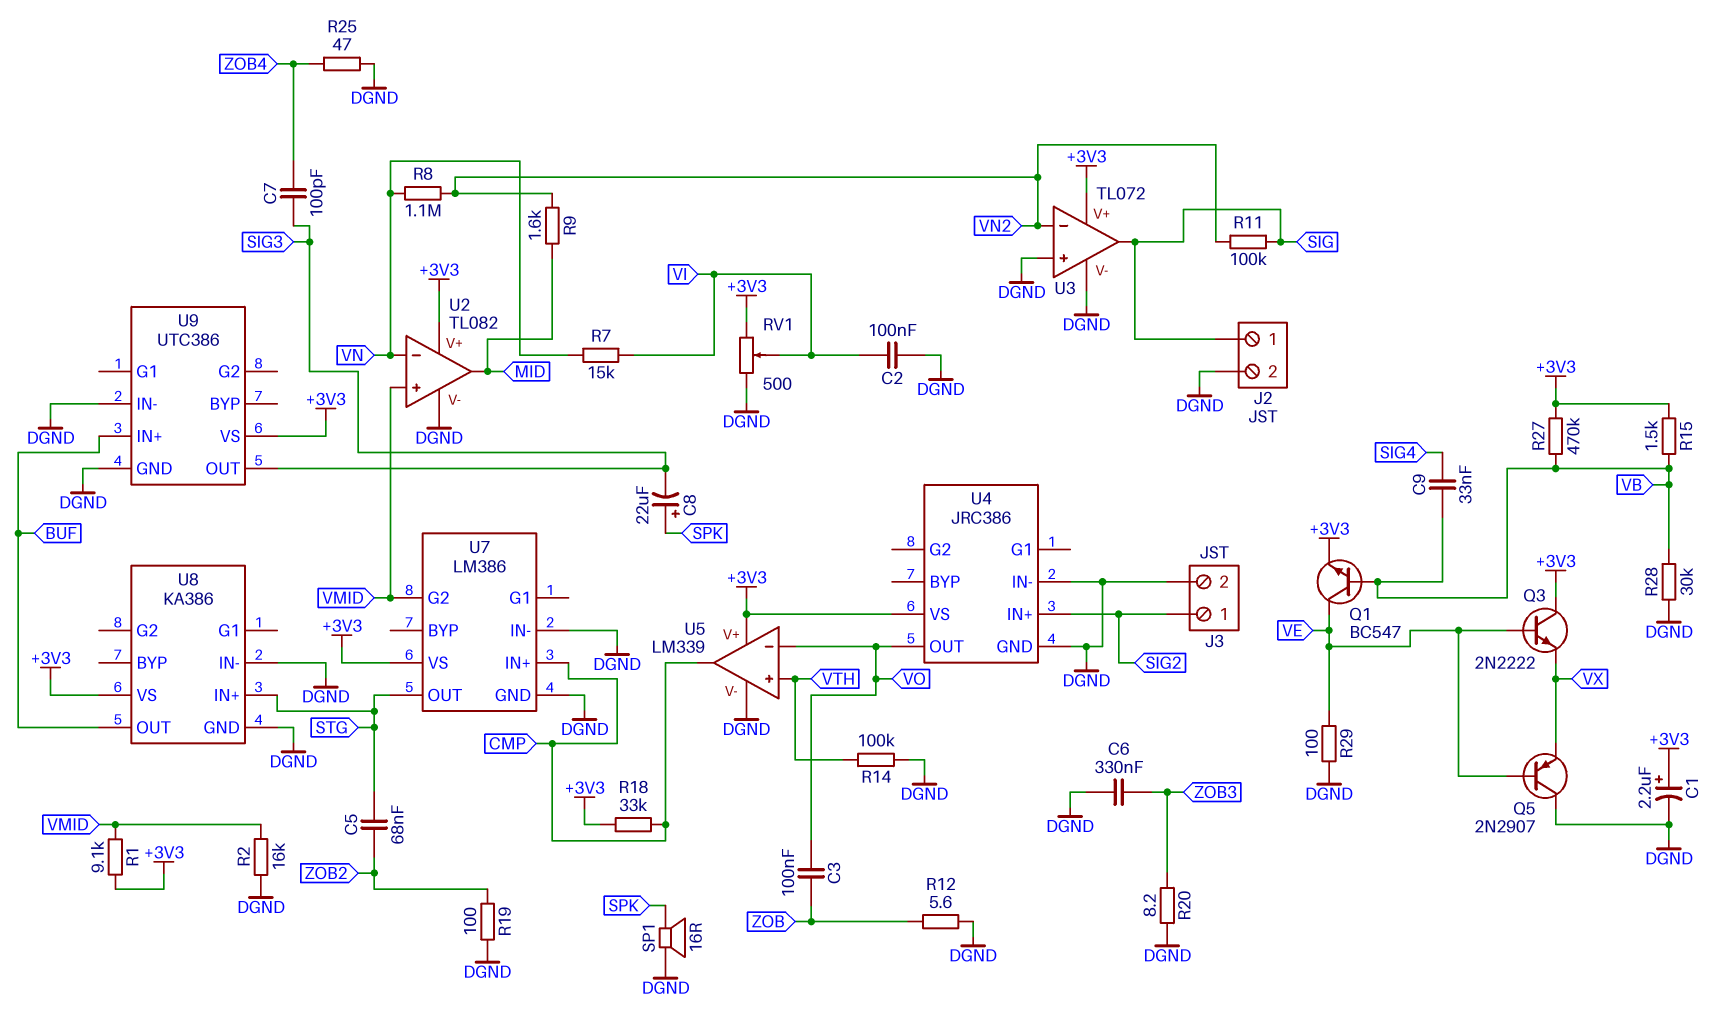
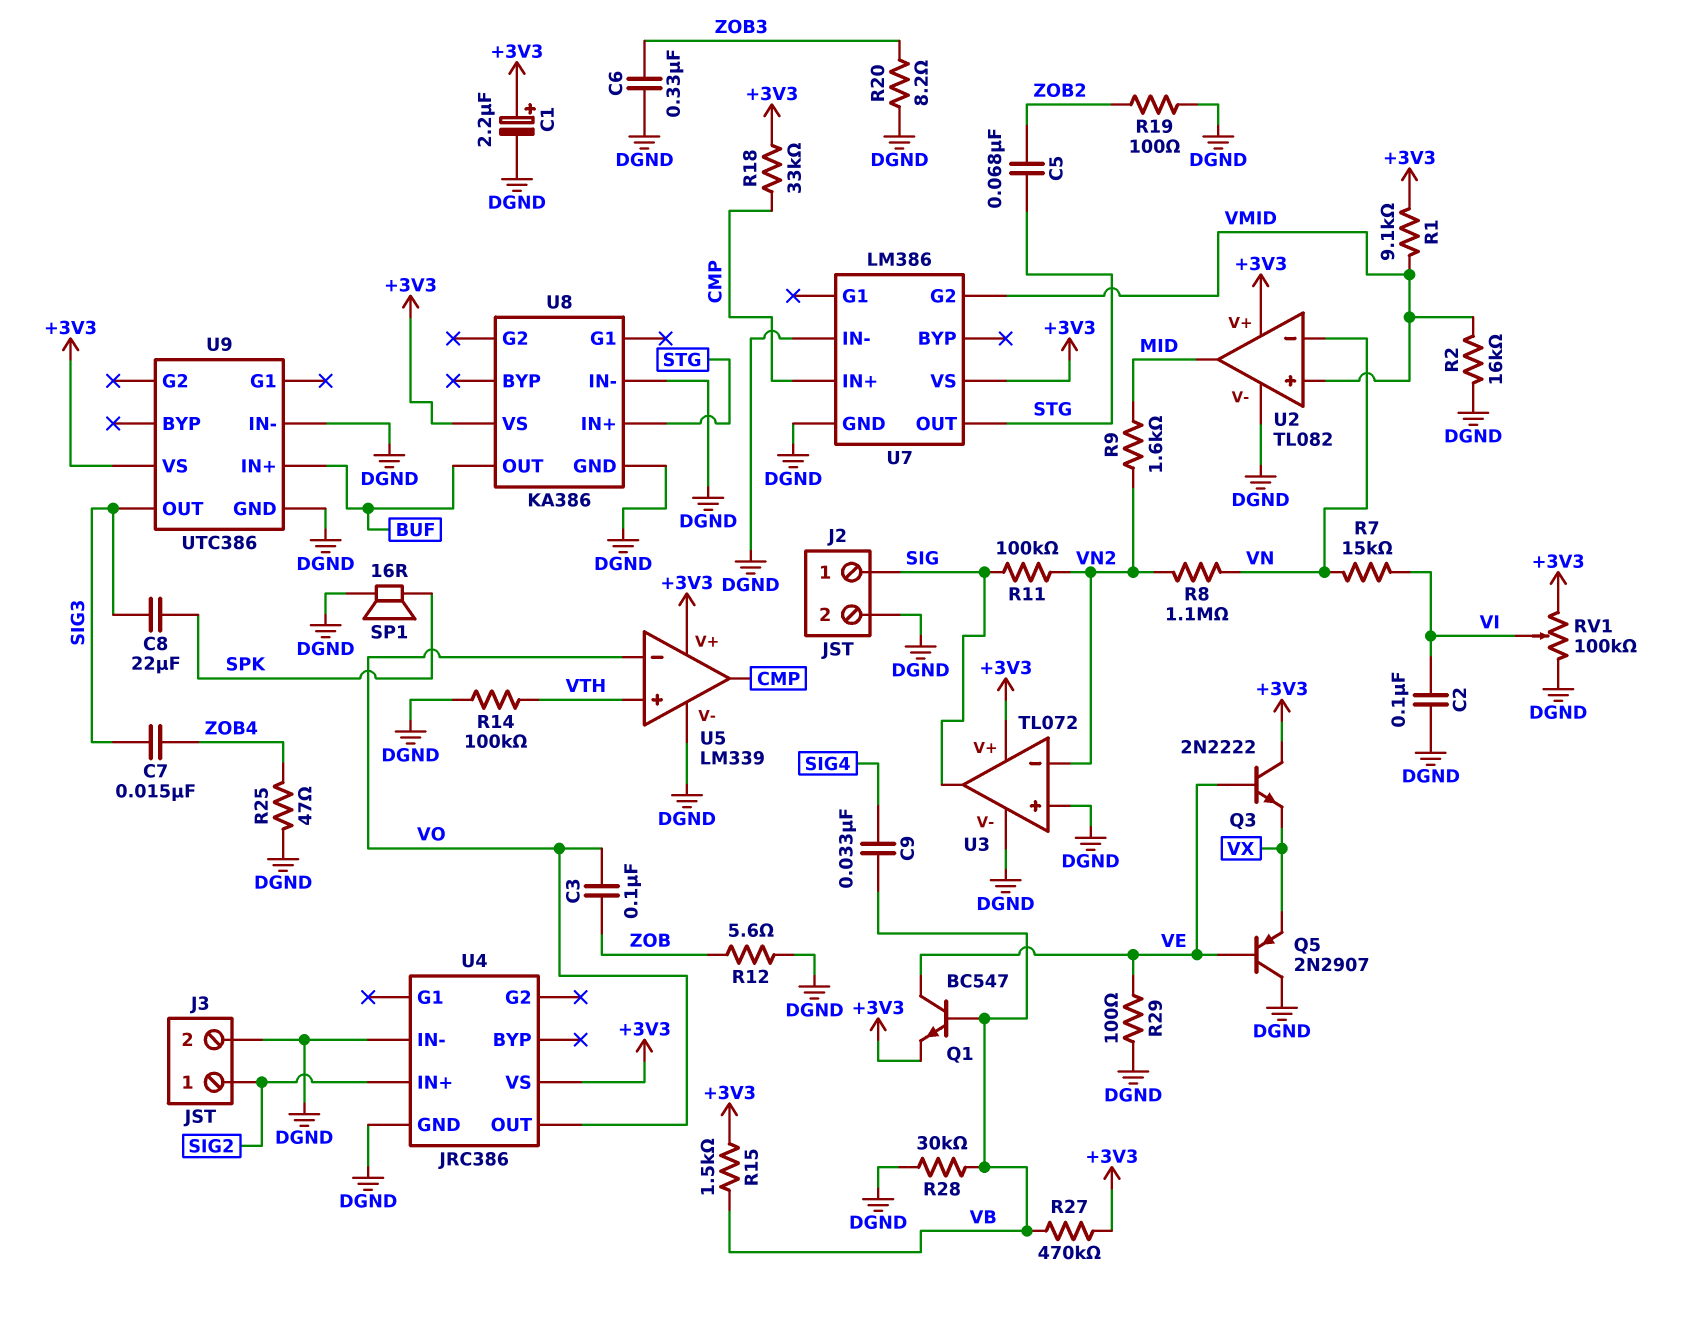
C7: 100pF (SIG3, ZOB4) -> 15nF (SIG3, ZOB4)
C8: 22uF (plus SPK, minus SIG3) -> 22uF (SIG3, SPK)
RV1: 500 (+3V3, DGND, wiper VI) -> 100k (+3V3, DGND, wiper VI)

